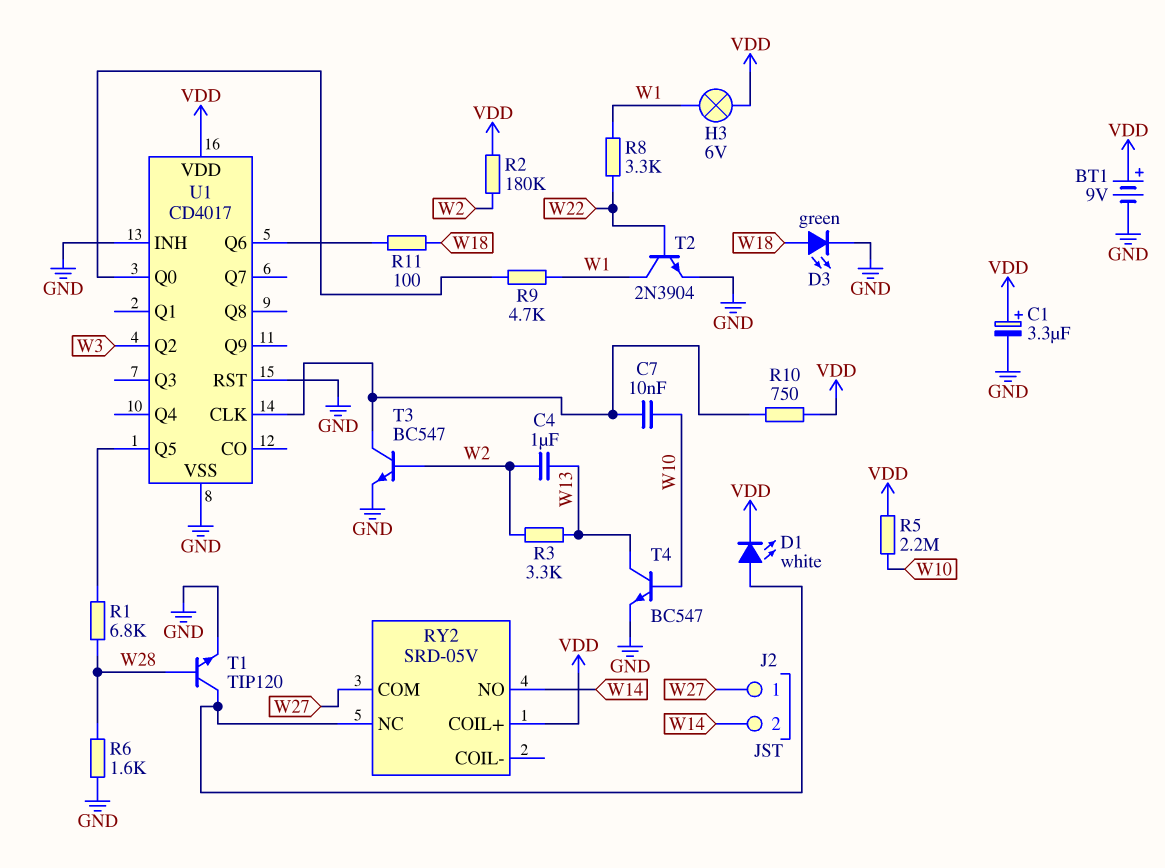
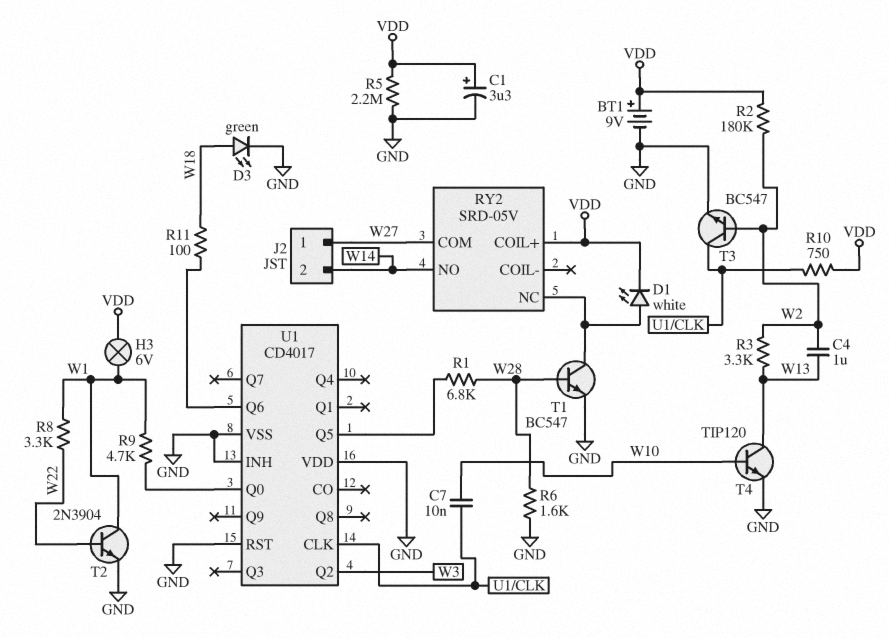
R5: 2.2M (VDD, W10) -> 2.2M (GND, VDD)
T1: NPN TIP120 (B W28, C RY2/NC, E GND) -> NPN BC547 (B W28, C RY2/NC, E GND)
T4: NPN BC547 (B W10, C W13, E GND) -> NPN TIP120 (B W10, C W13, E GND)
U1 pin VDD: VDD -> GND

